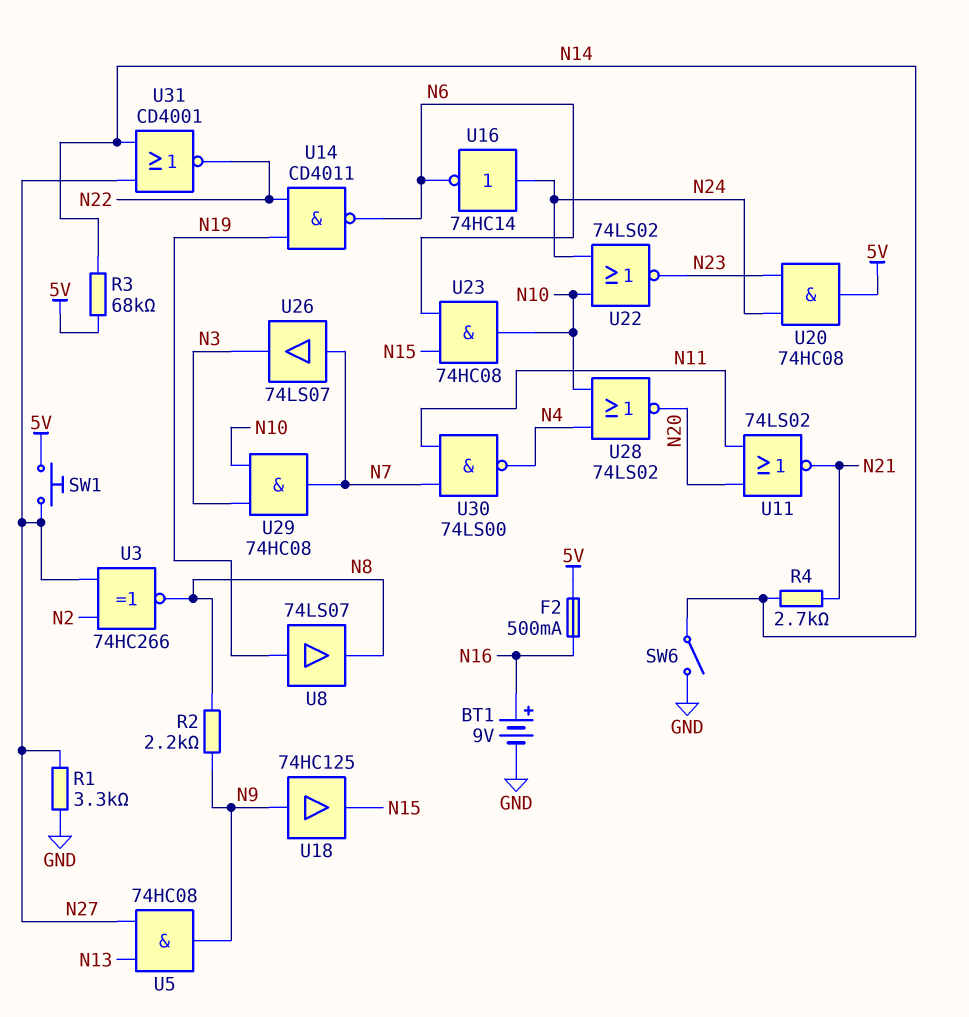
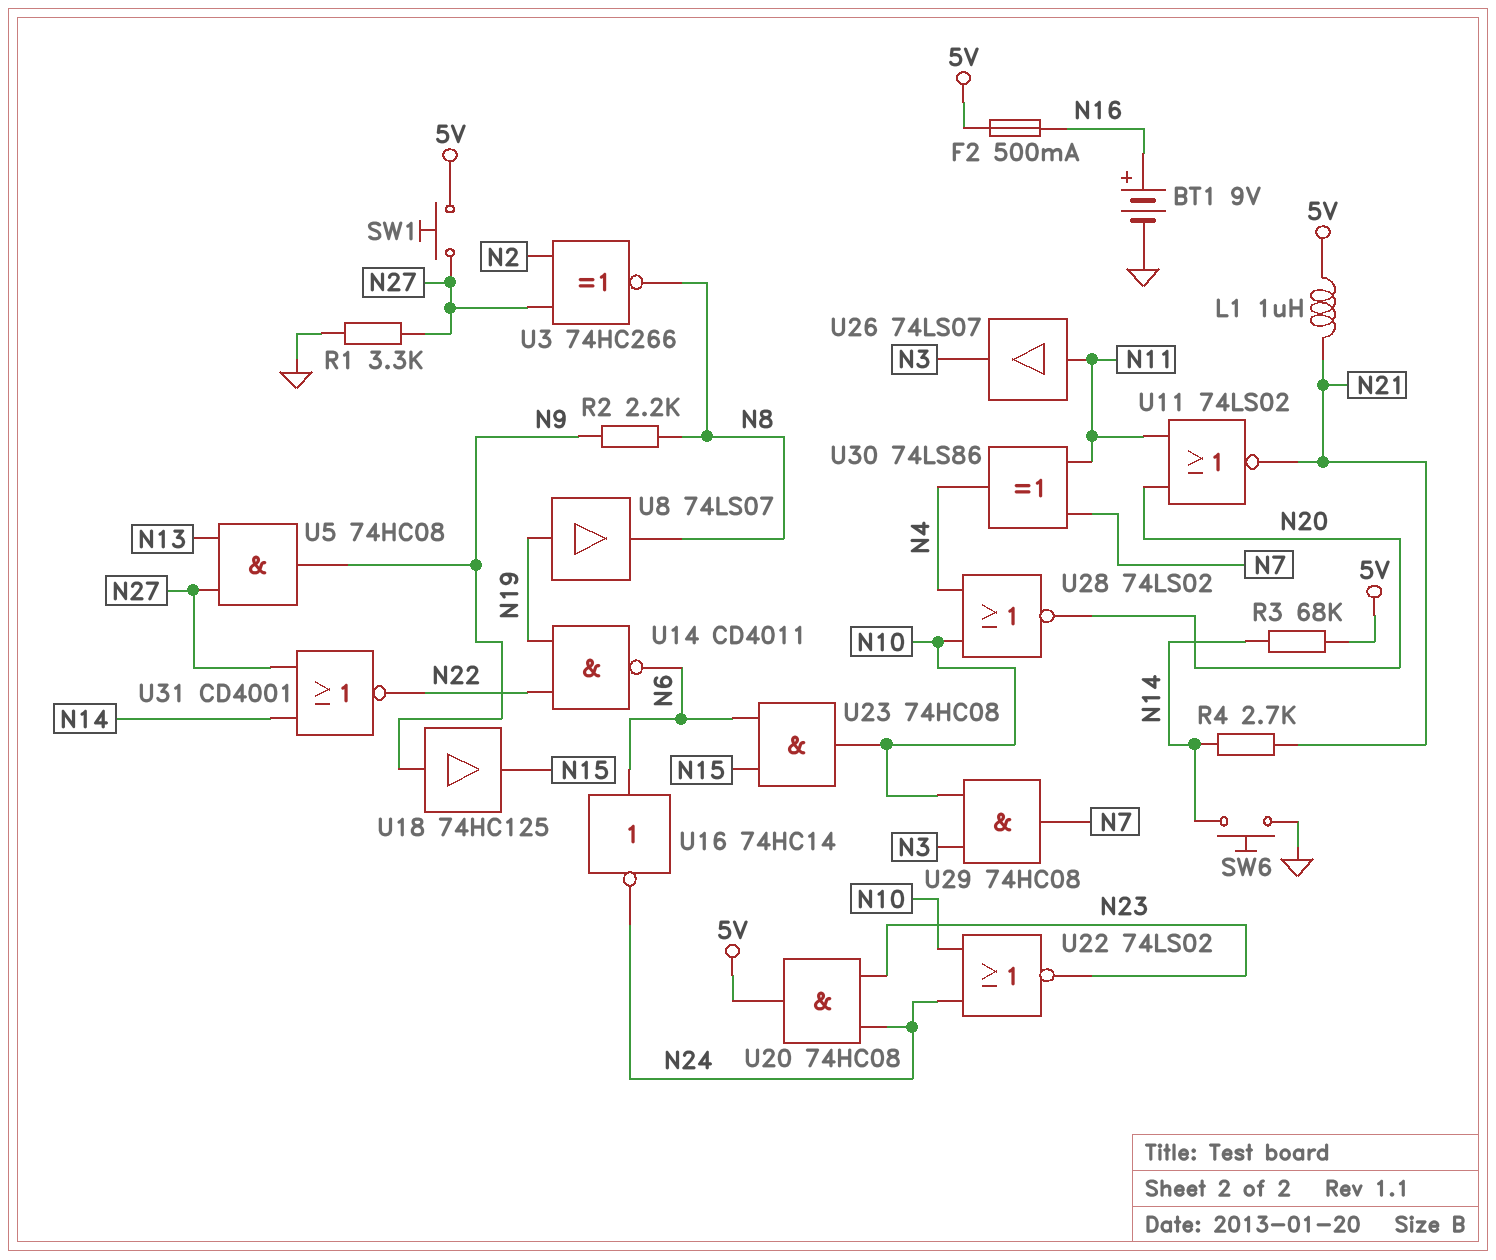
L1: none -> 1uH (5V, N21)
SW6: switch (GND, N14) -> button (GND, N14)
U16: NOT 74HC14 (in N24, out N6) -> NOT 74HC14 (in N6, out N24)
U26: buffer 74LS07 (in N7, out N3) -> buffer 74LS07 (in N11, out N3)
U30: NAND 74LS00 (in N7, in N11, out N4) -> XOR 74LS86 (in N7, in N11, out N4)

